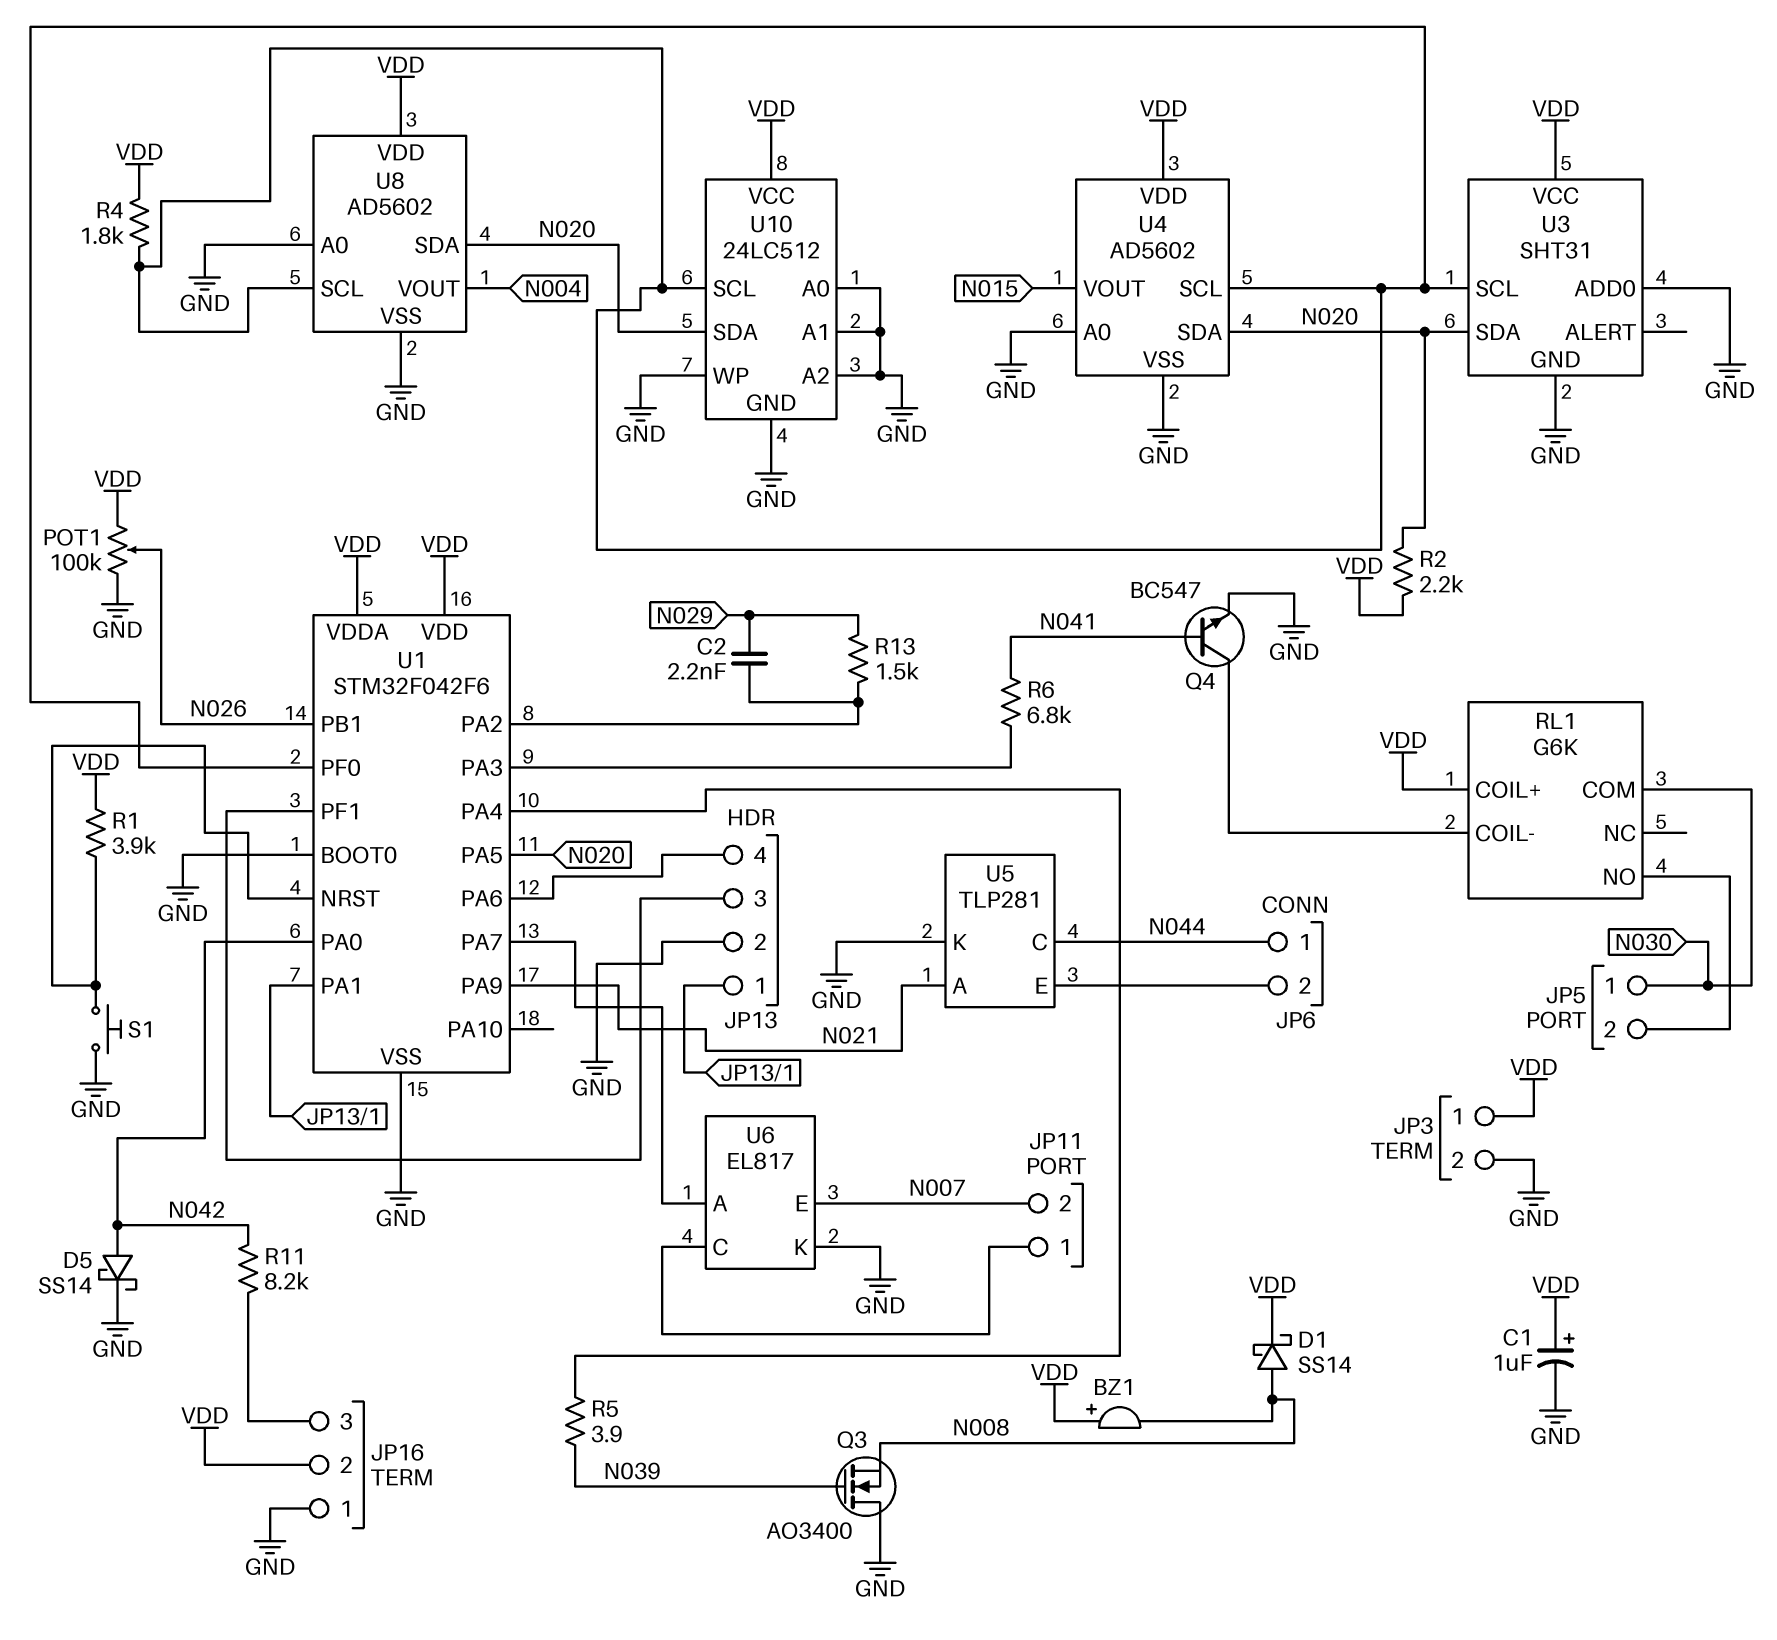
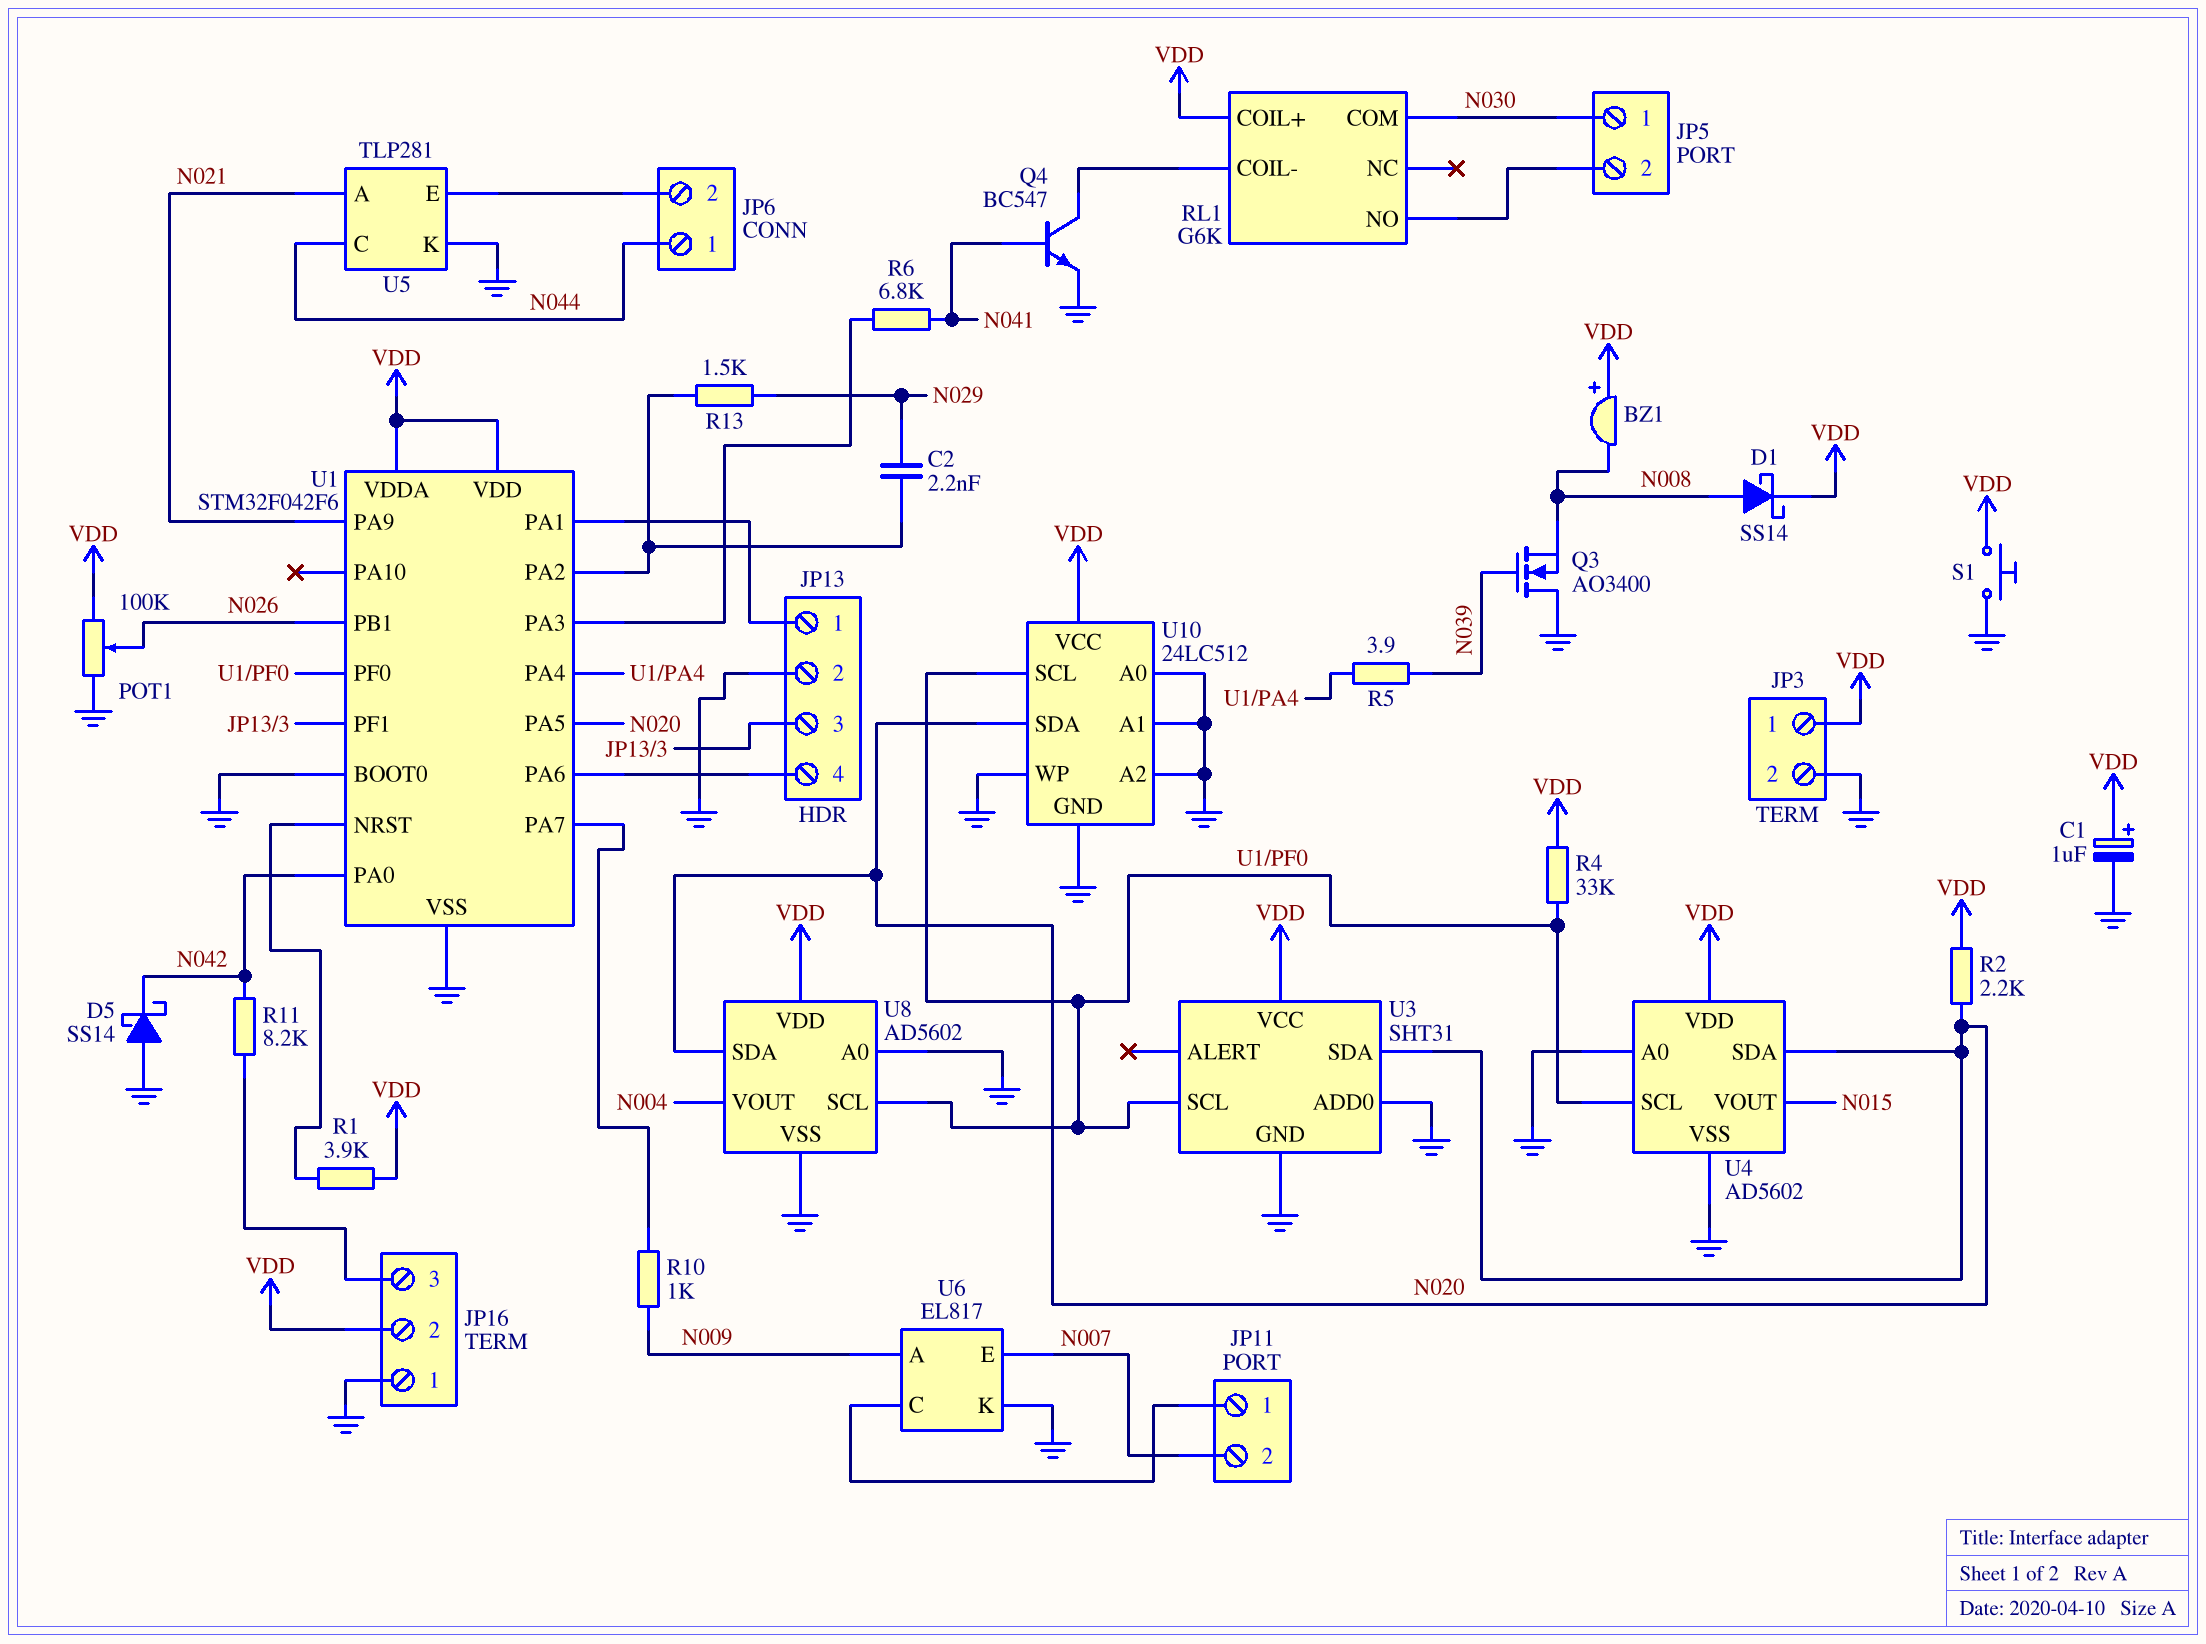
D5: schottky SS14 (A N042, K GND) -> schottky SS14 (A GND, K N042)
R4: 1.8k (U1/PF0, VDD) -> 33k (U1/PF0, VDD)
R10: none -> 1k (N009, U1/PA7)
S1: button (GND, U1/NRST) -> button (GND, VDD)
U6 pin A: U1/PA7 -> N009

